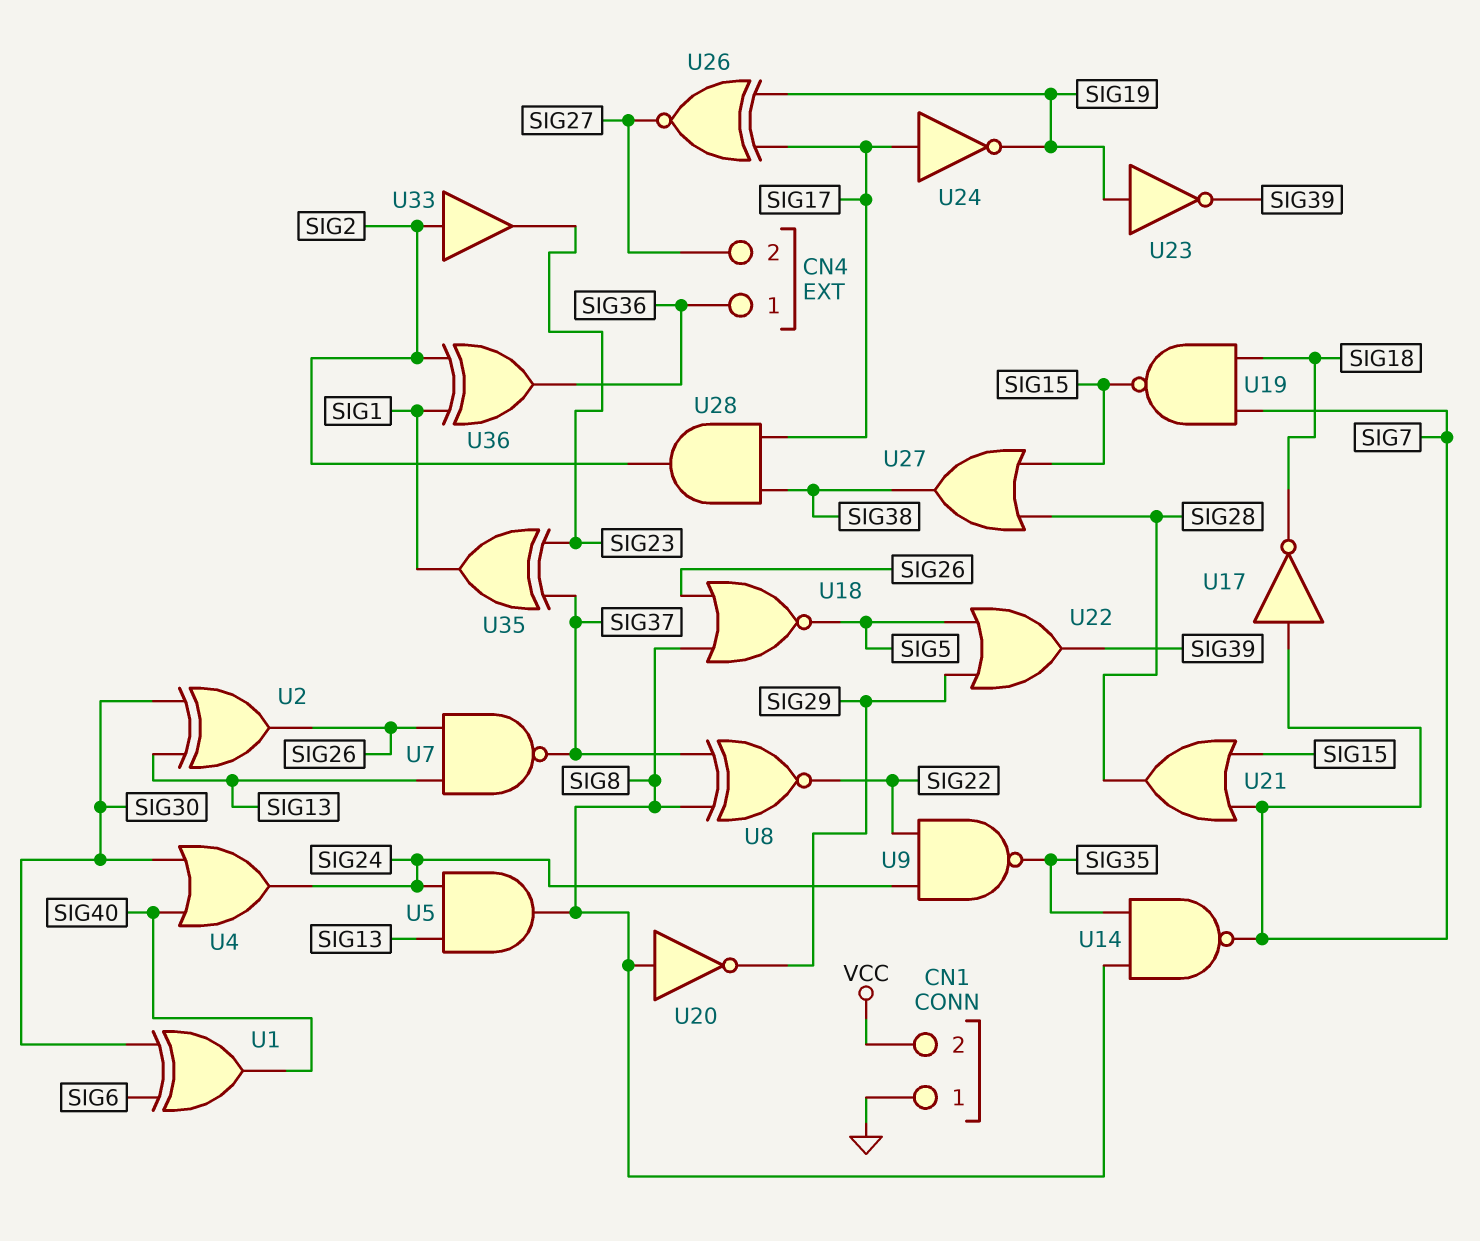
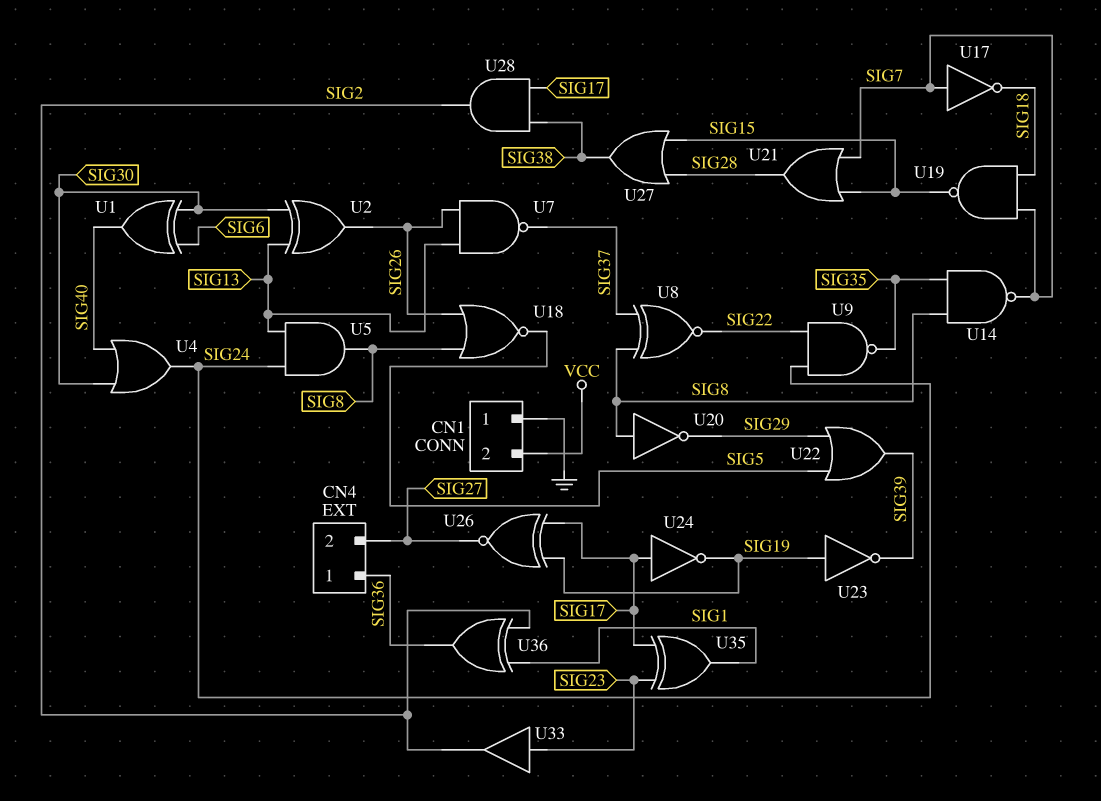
U33: buffer (in SIG2, out SIG23) -> buffer (in SIG23, out SIG2)
U35: XOR (in SIG23, in SIG37, out SIG1) -> XOR (in SIG17, in SIG23, out SIG1)

